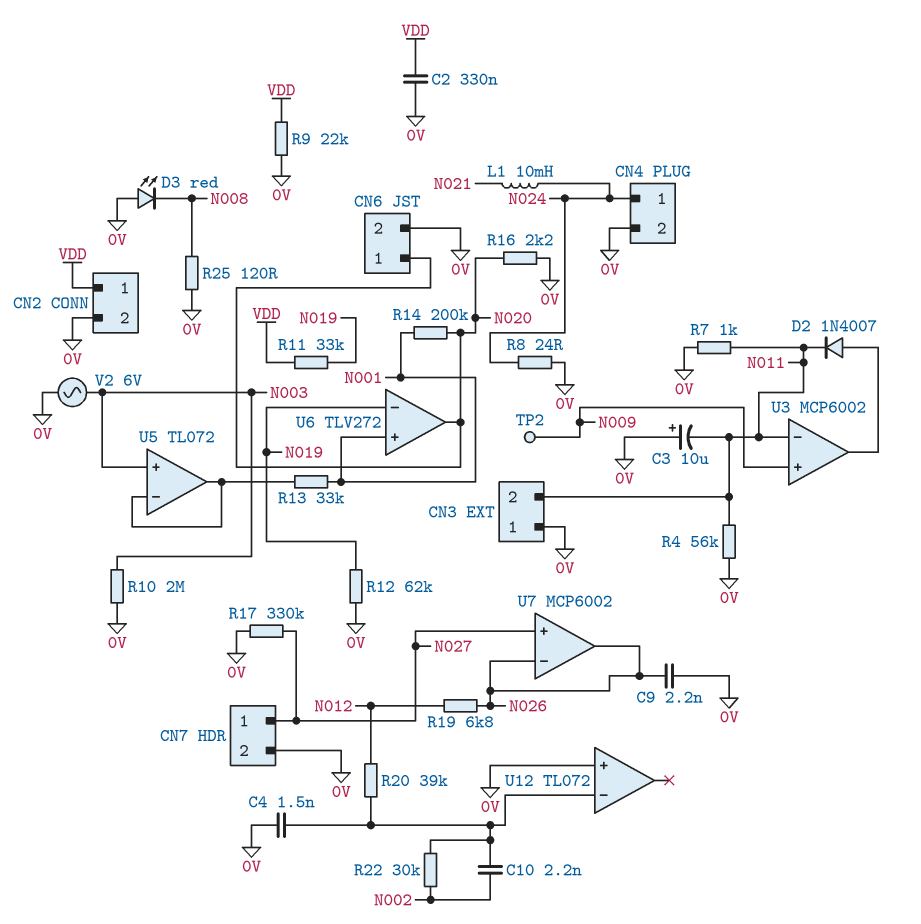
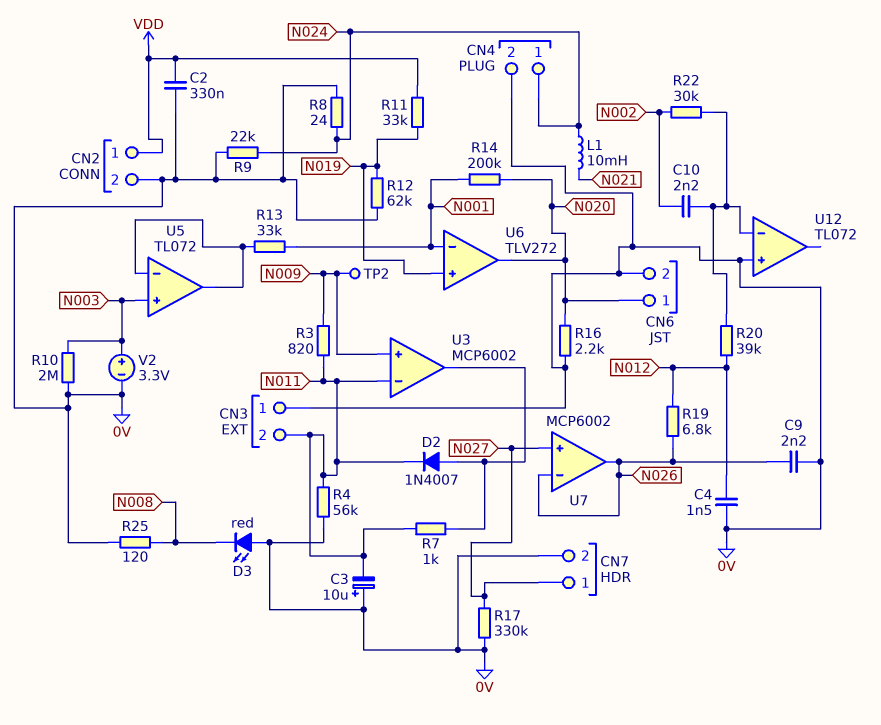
C4: 1.5nF (0V, U12/in-) -> 1.5nF (0V, N012)
R3: none -> 820 (N009, N011)
R7: 1k (0V, N011) -> 1k (N011, U3/out)
R9: 22k (0V, VDD) -> 22k (0V, N024)
U6 pin in+: N001 -> N019
U6 pin in-: N019 -> N001
V2: AC 6V (0V, N003) -> 3.3V (plus N003, minus 0V)

